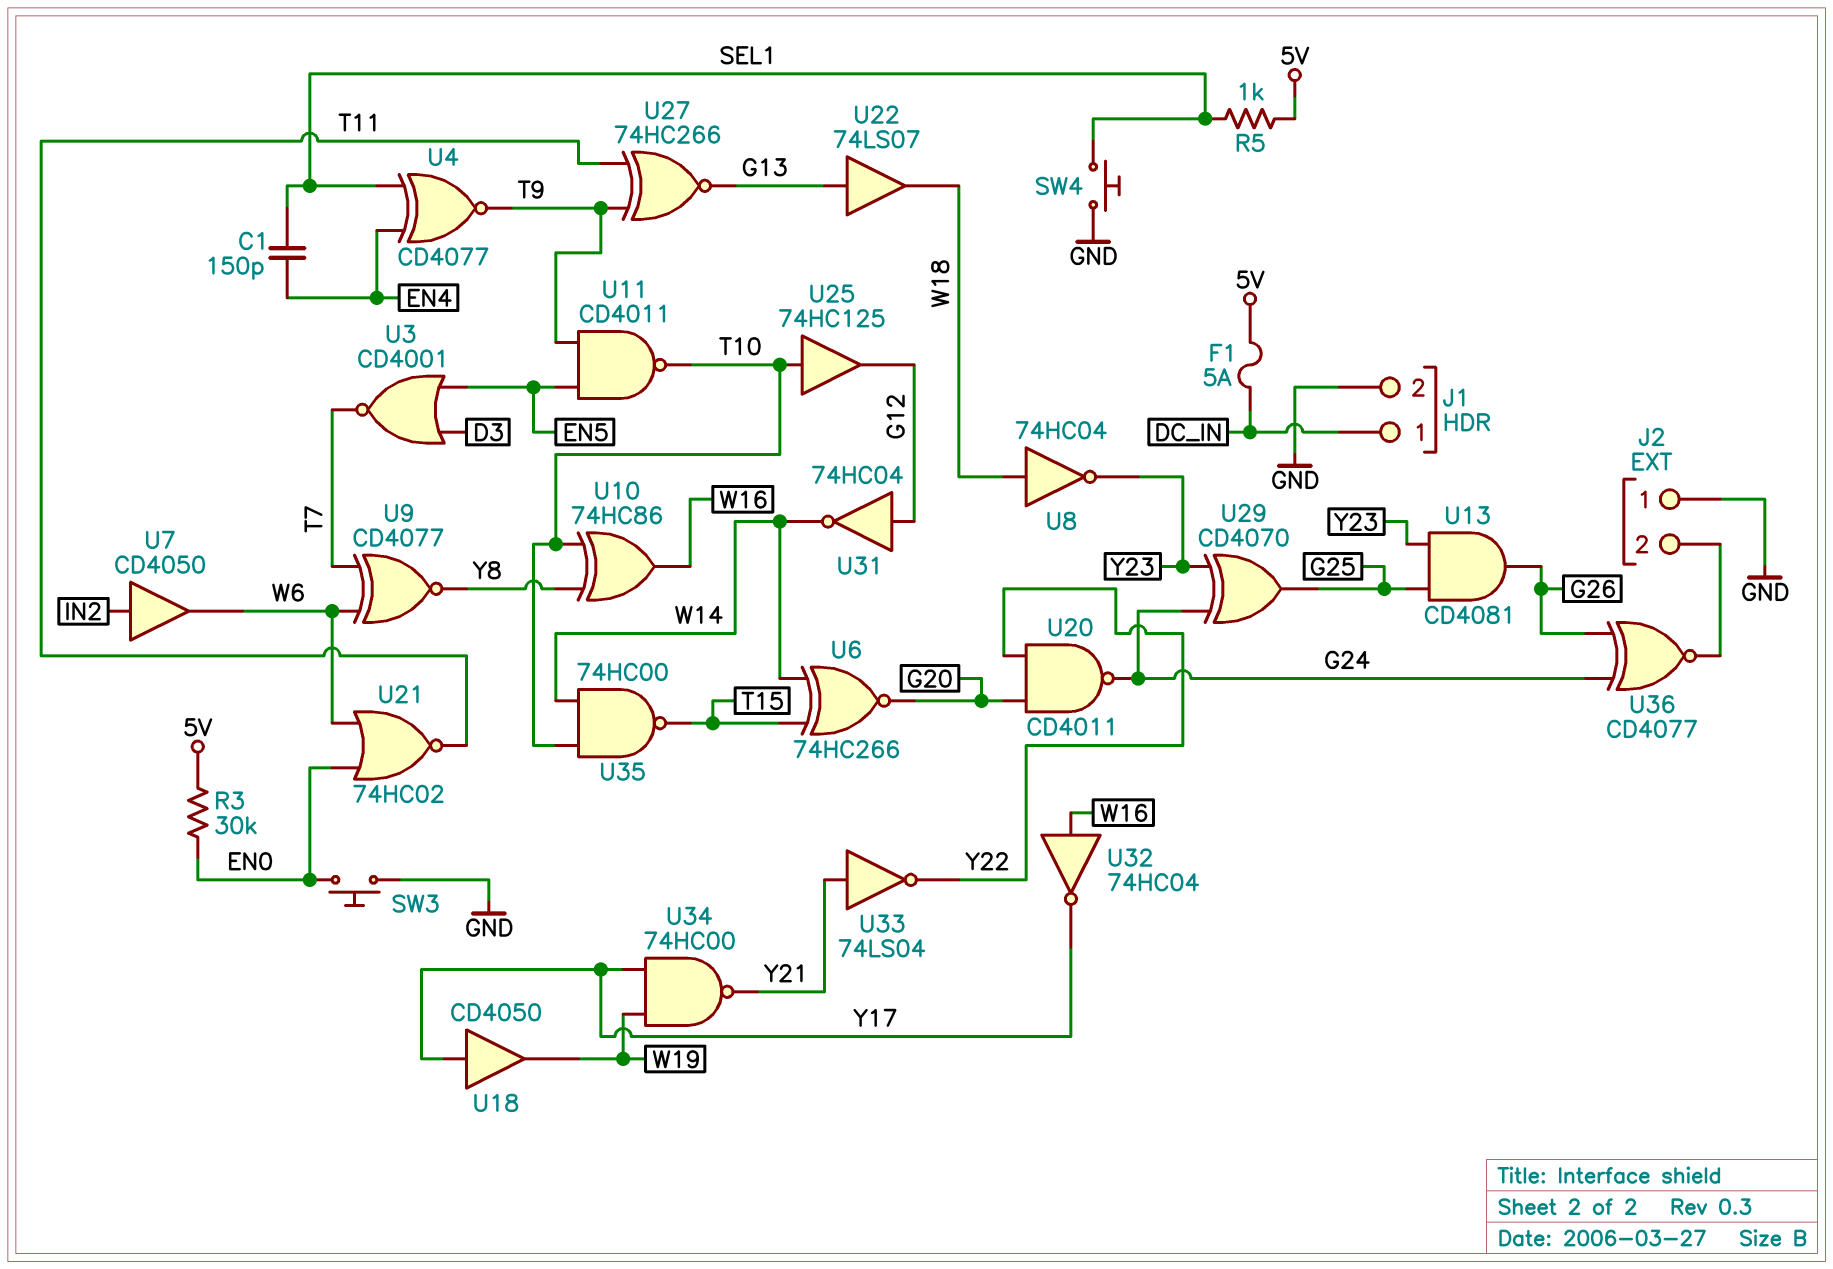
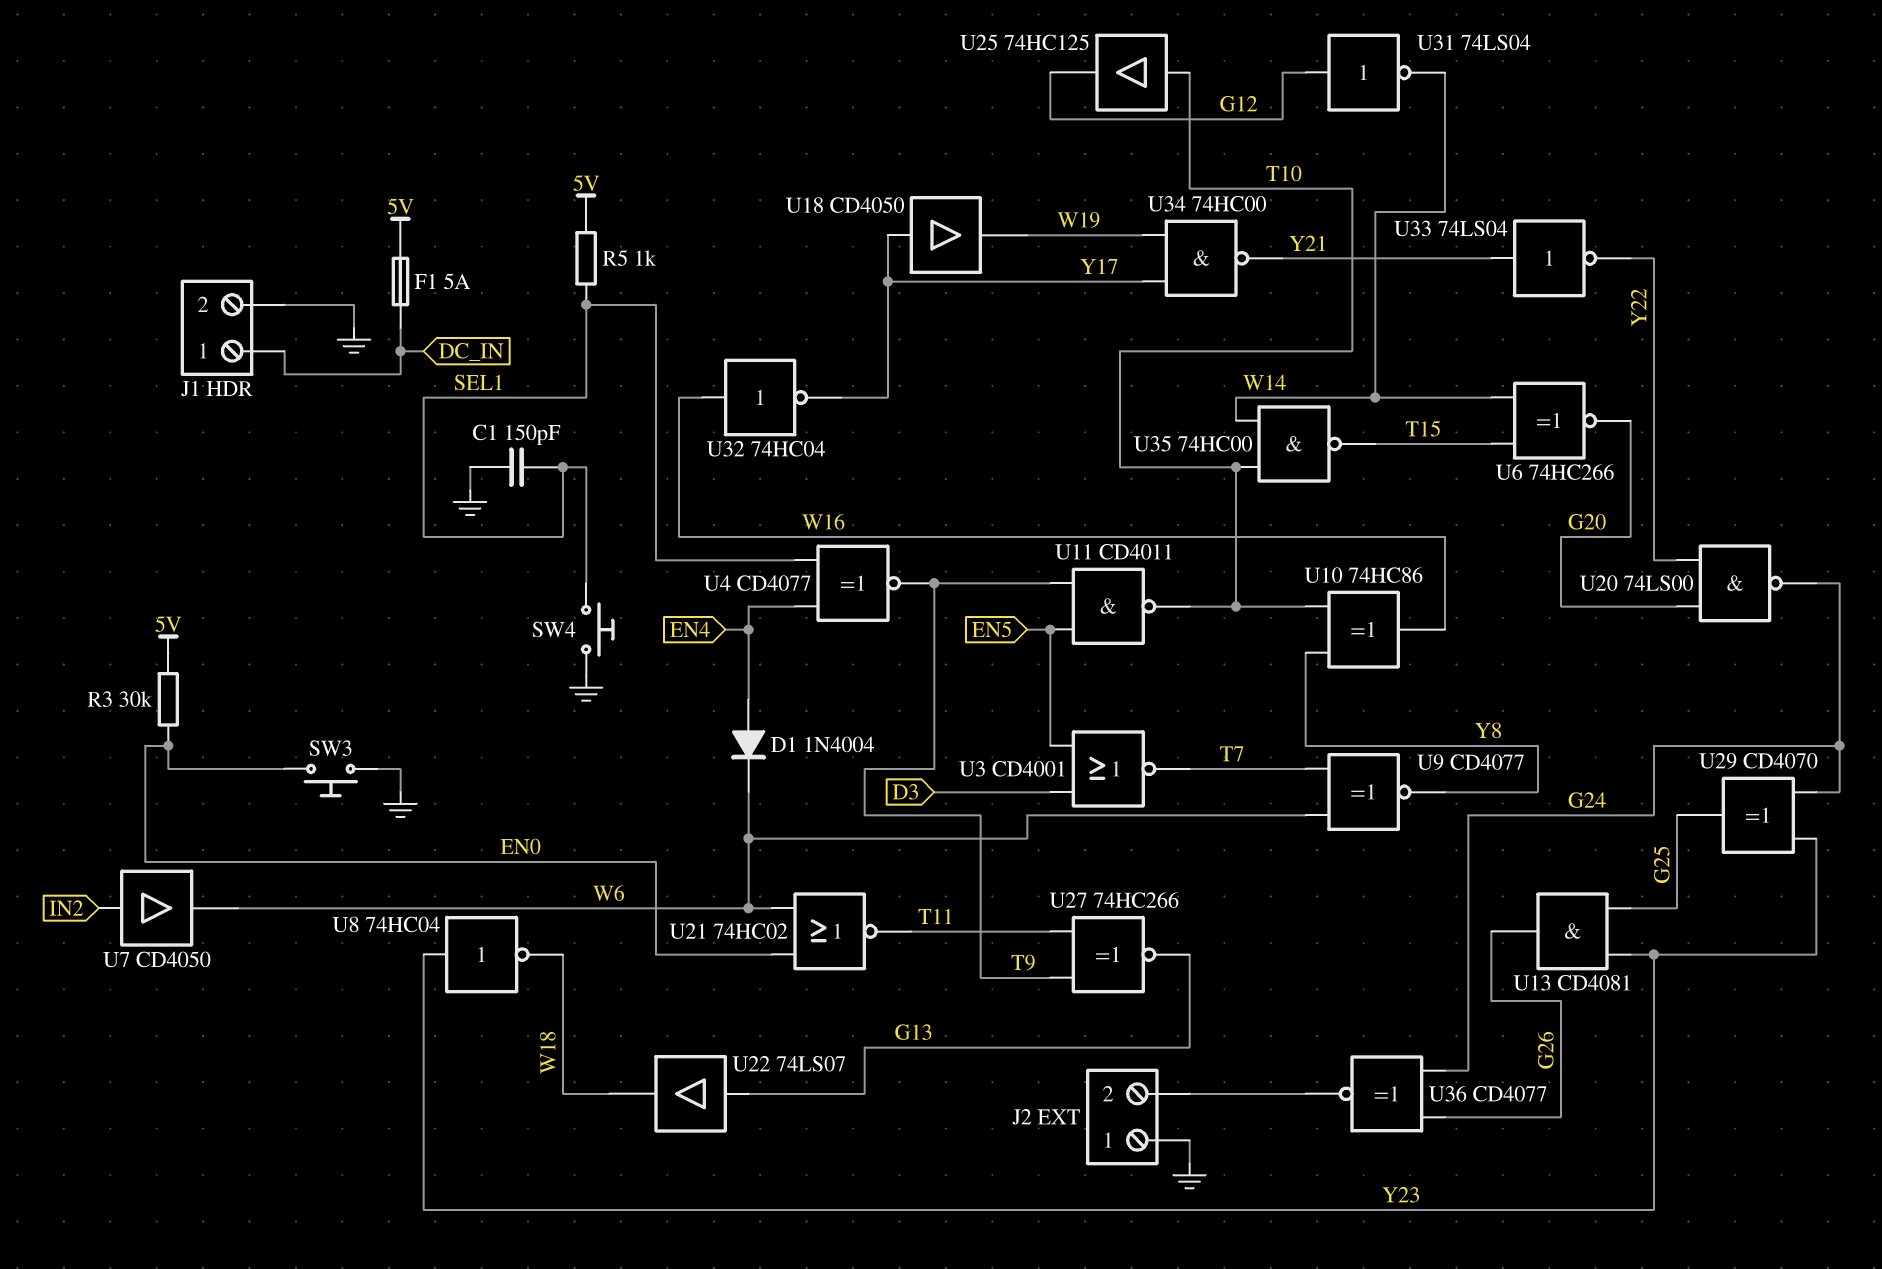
C1: 150pF (EN4, SEL1) -> 150pF (GND, SEL1)
D1: none -> diode 1N4004 (A EN4, K W6)
U8: NOT 74HC04 (in W18, out Y23) -> NOT 74HC04 (in Y23, out W18)
U20: NAND CD4011 (in G20, in Y22, out G24) -> NAND 74LS00 (in G20, in Y22, out G24)
U31: NOT 74HC04 (in G12, out W14) -> NOT 74LS04 (in G12, out W14)

